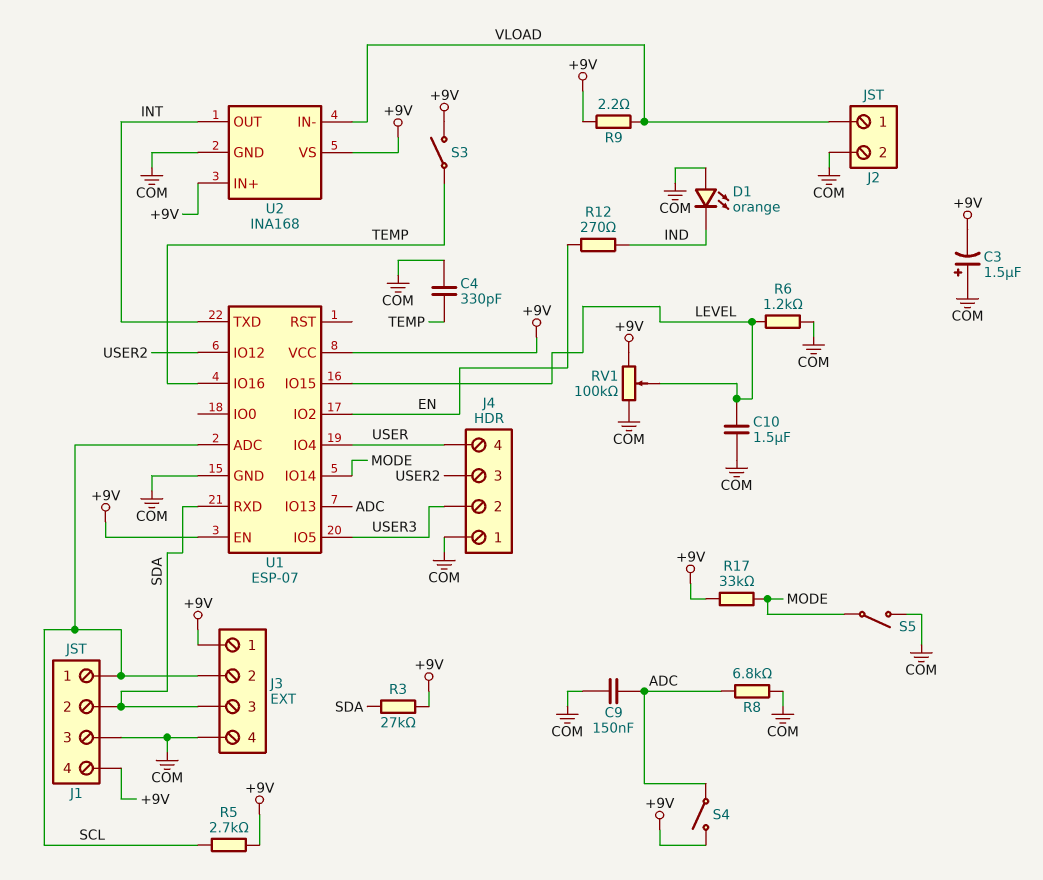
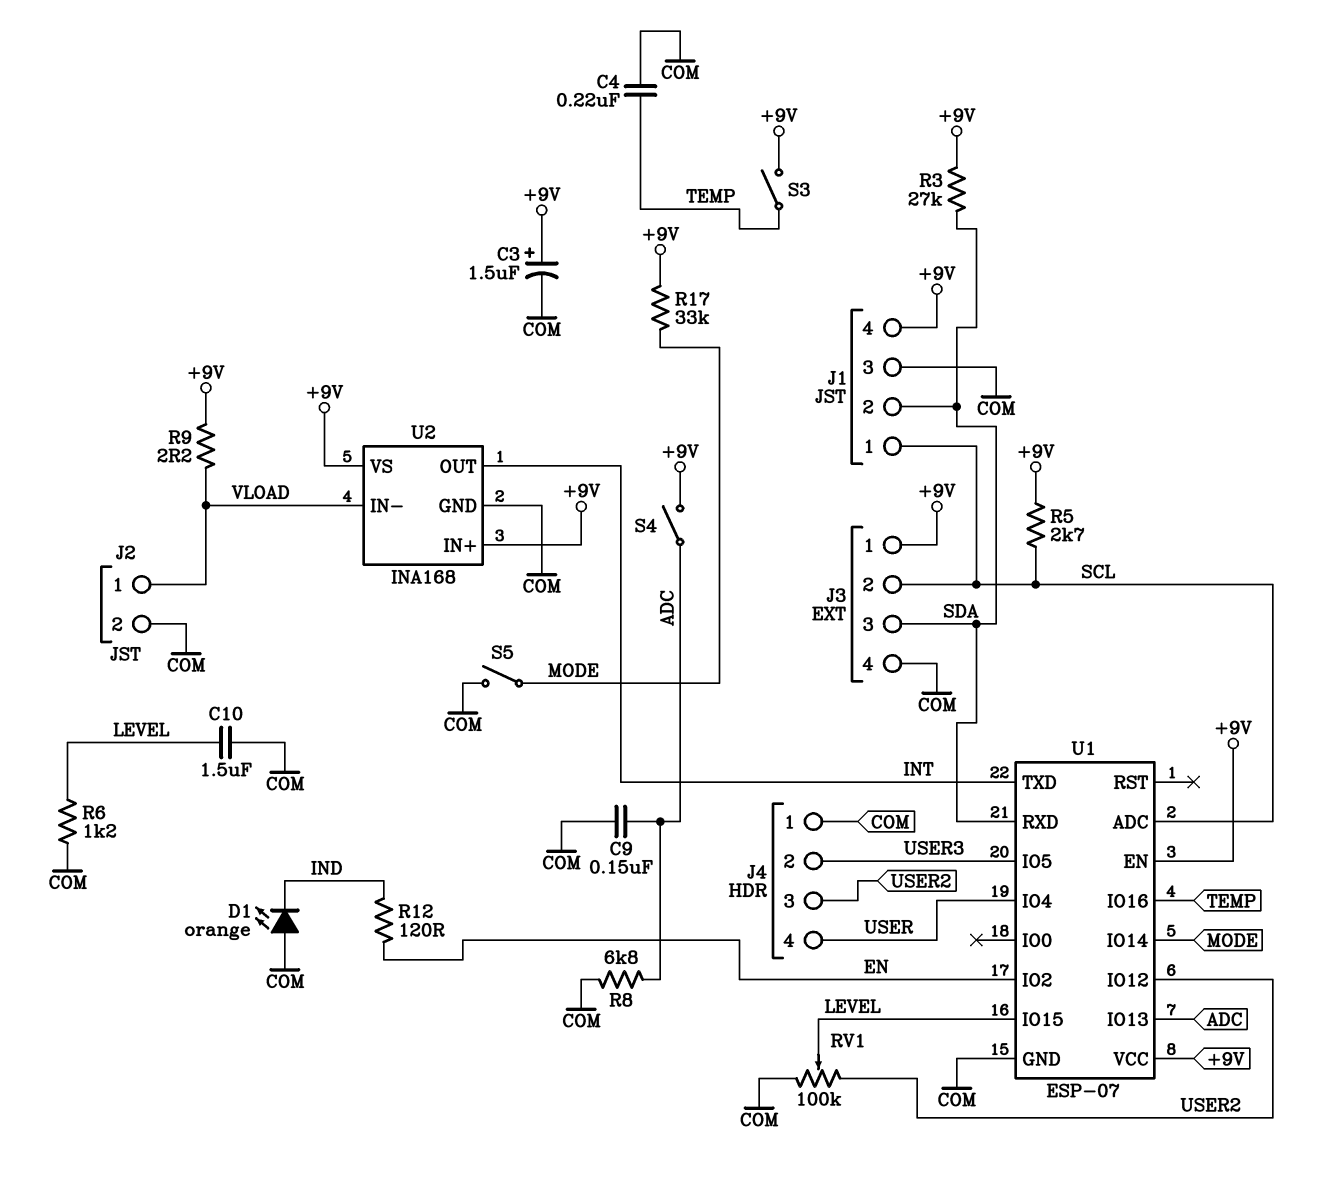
C3: 1.5uF (plus COM, minus +9V) -> 1.5uF (plus +9V, minus COM)
C4: 330pF (COM, TEMP) -> 220nF (COM, TEMP)
R12: 270 (EN, IND) -> 120 (EN, IND)
RV1: 100k (+9V, COM, wiper LEVEL) -> 100k (COM, USER2, wiper LEVEL)

